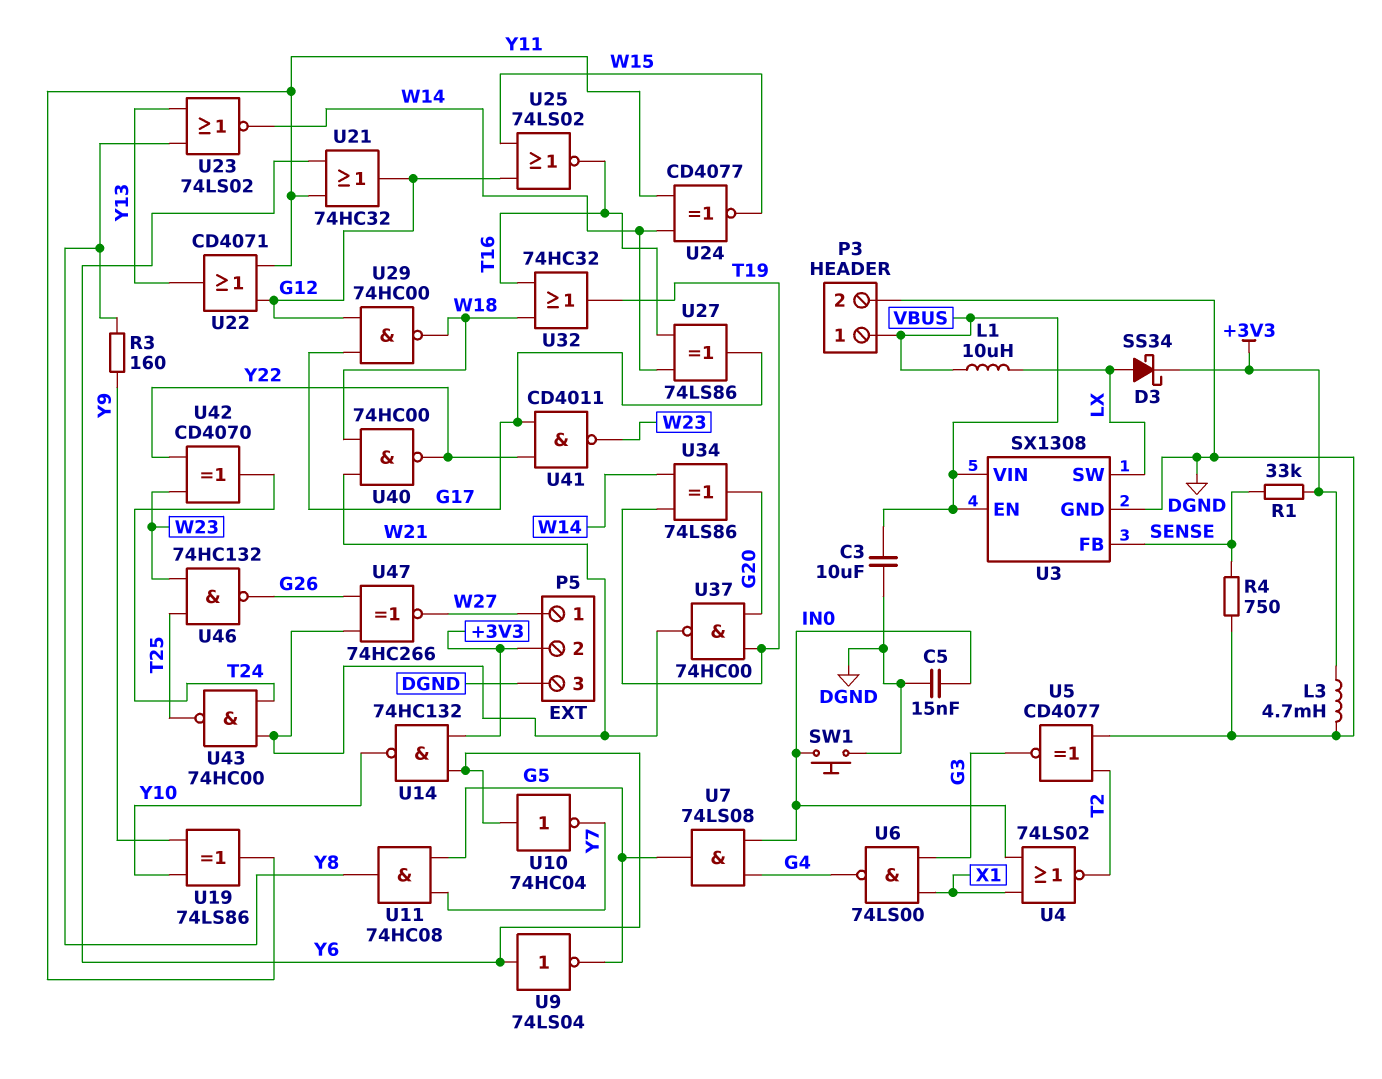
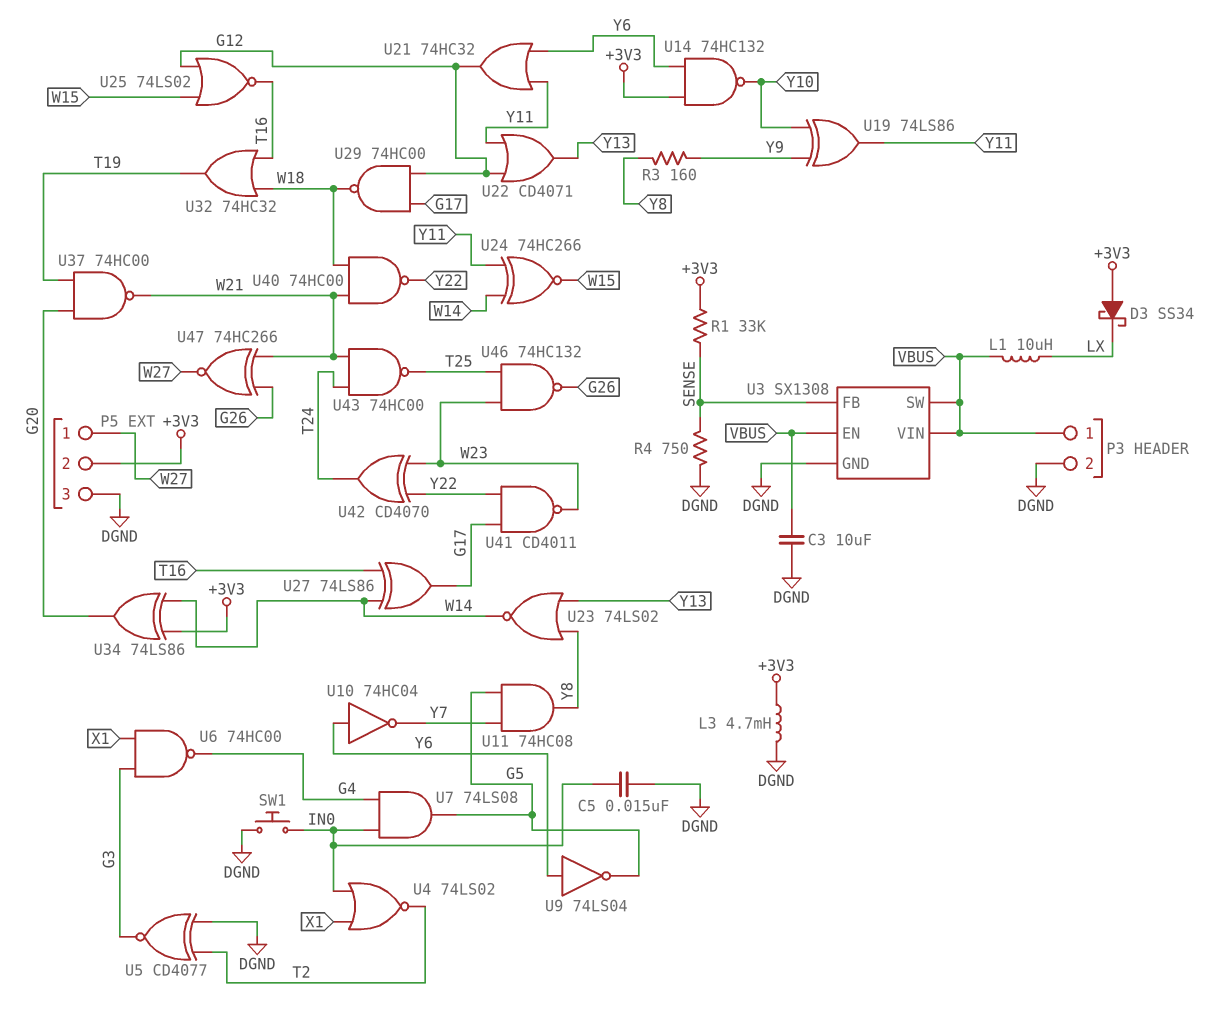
D3: schottky SS34 (A LX, K +3V3) -> schottky SS34 (A +3V3, K LX)
U3 pin SW: LX -> VBUS
U6: NAND 74LS00 (in G3, in X1, out G4) -> NAND 74HC00 (in G3, in X1, out G4)
U24: XNOR CD4077 (in W14, in Y11, out W15) -> XNOR 74HC266 (in W14, in Y11, out W15)
U34: XOR 74LS86 (in T19, in W14, out G20) -> XOR 74LS86 (in +3V3, in W14, out G20)

